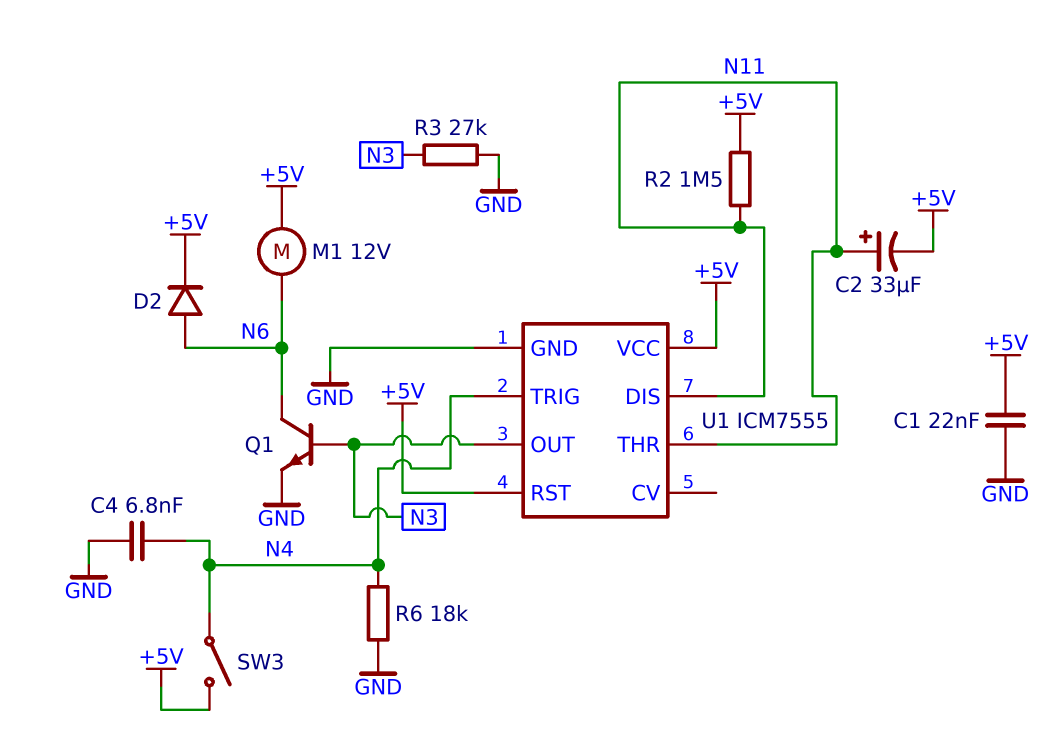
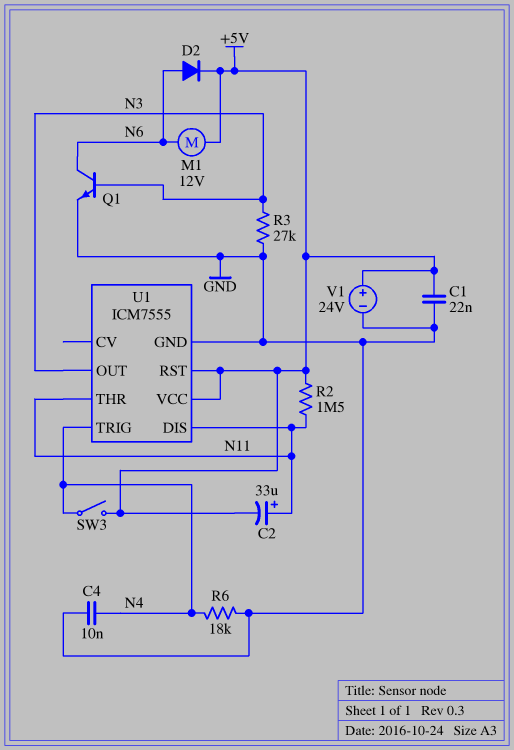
C4: 6.8nF (GND, N4) -> 10nF (GND, N4)
V1: none -> 24V (plus +5V, minus GND)

